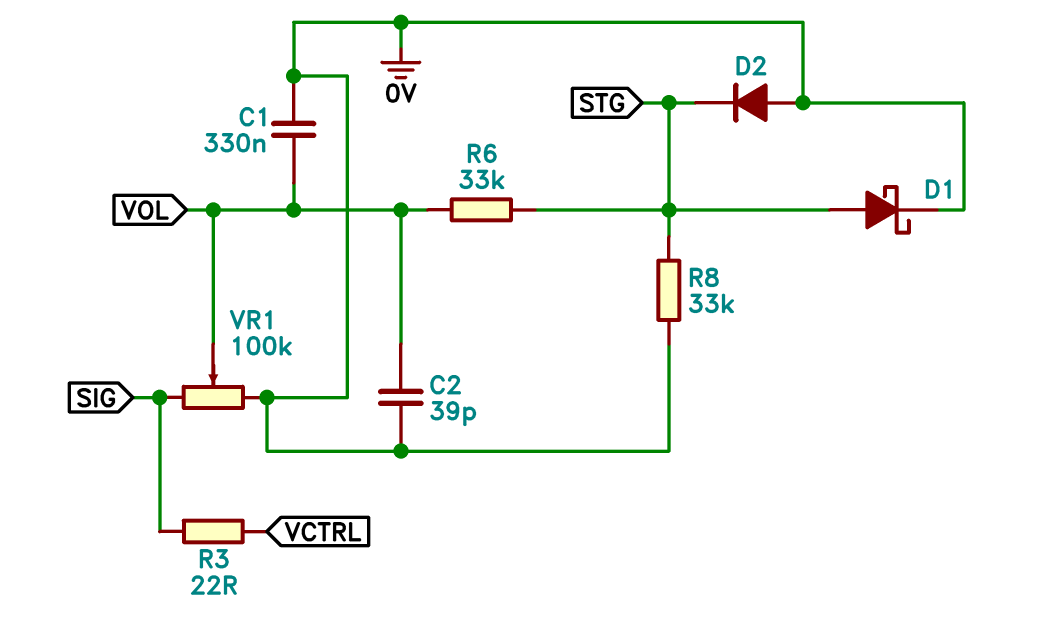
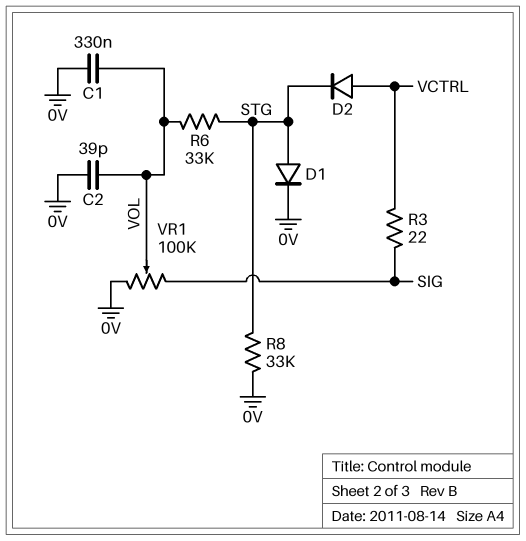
D1: schottky (A STG, K 0V) -> diode (A STG, K 0V)
D2: diode (A 0V, K STG) -> diode (A VCTRL, K STG)

